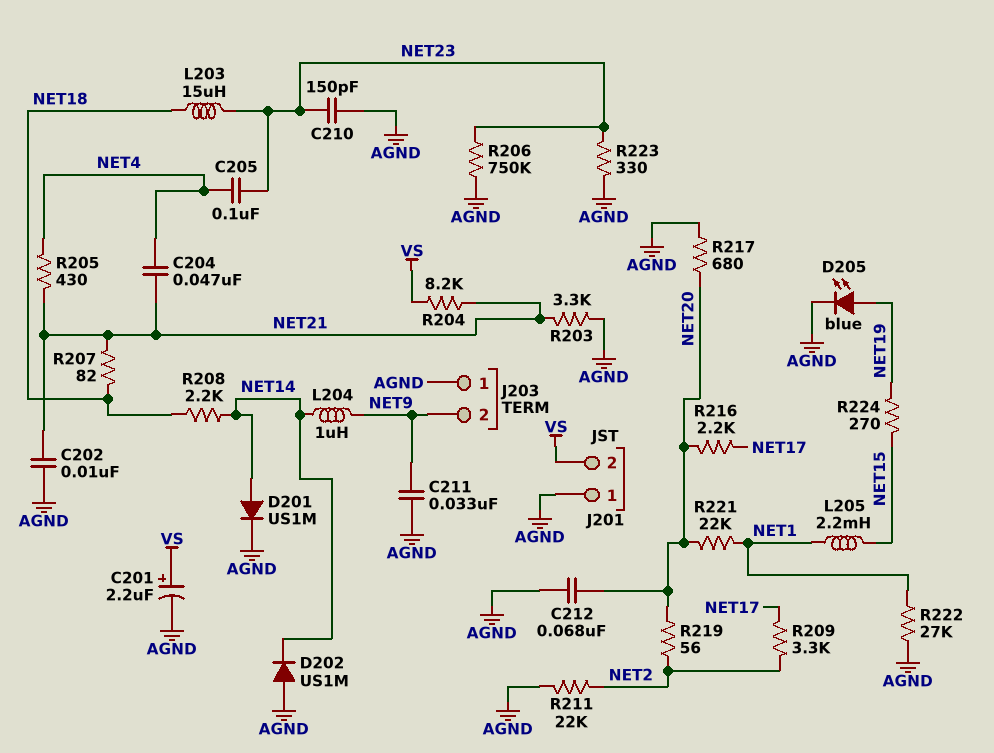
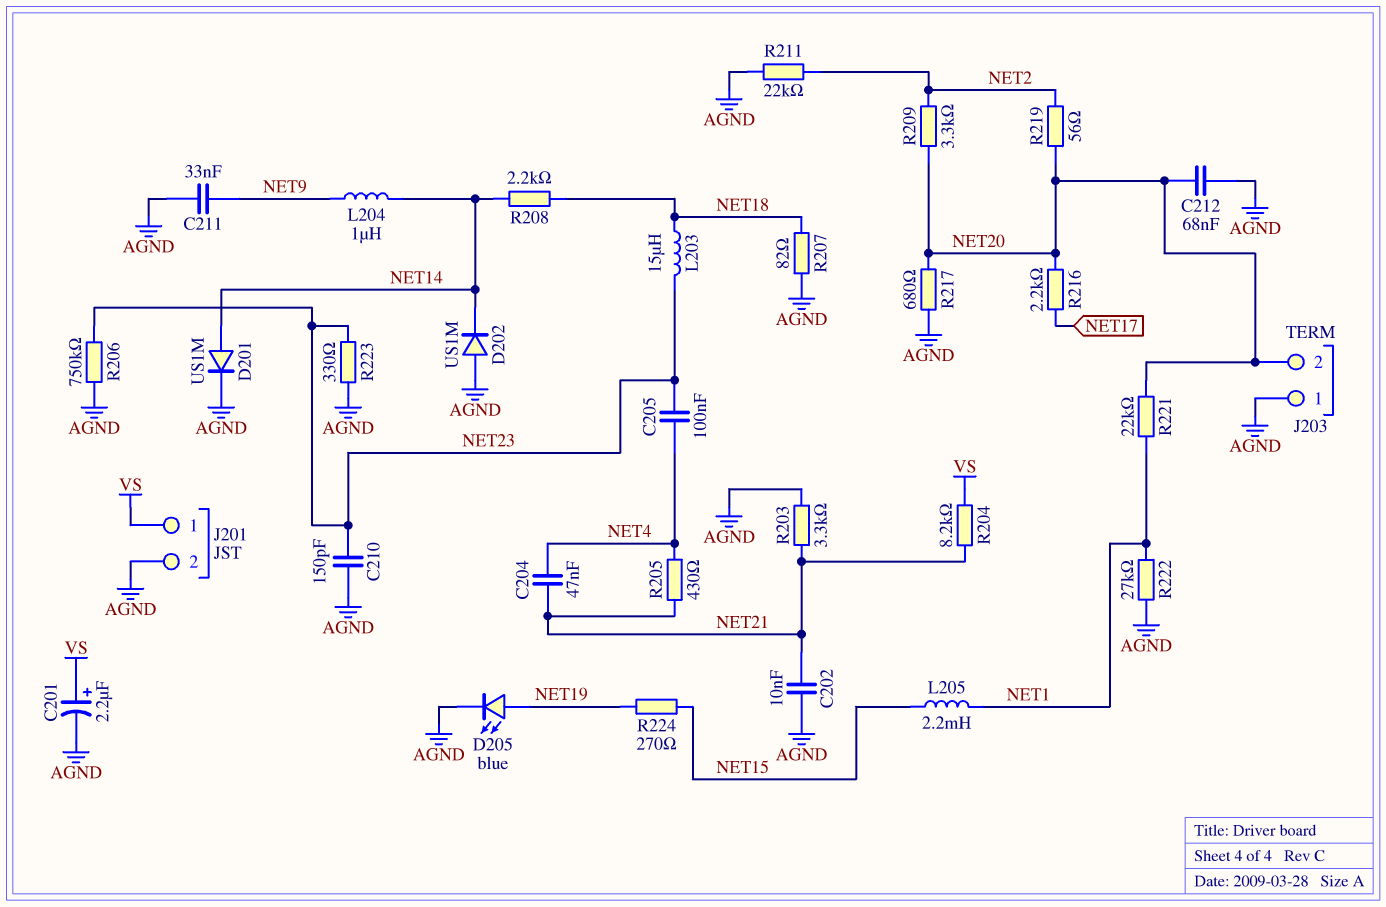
J201 pin 1: AGND -> VS
J201 pin 2: VS -> AGND
J203 pin 2: NET9 -> NET20
R207: 82 (NET18, NET21) -> 82 (AGND, NET18)
R209: 3.3k (NET2, NET17) -> 3.3k (NET2, NET20)

